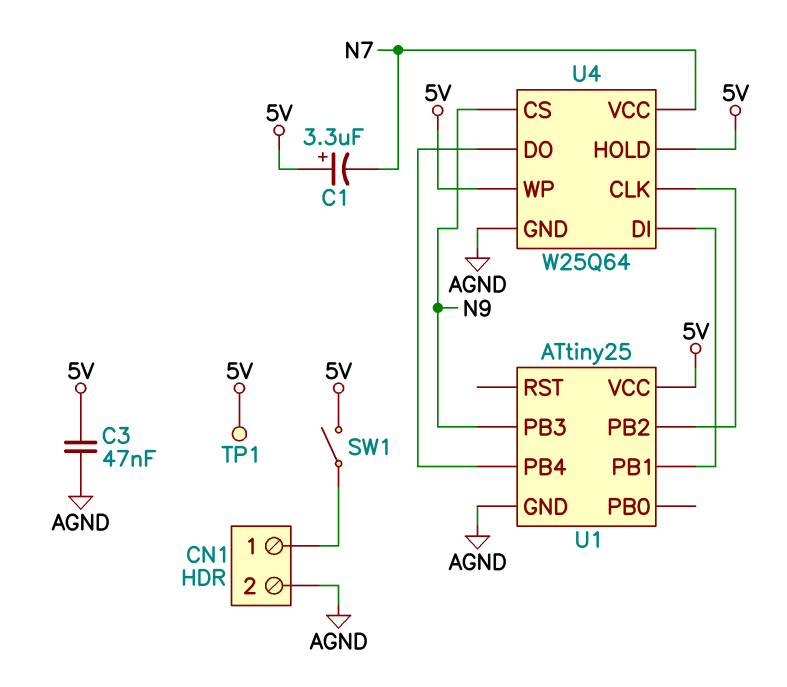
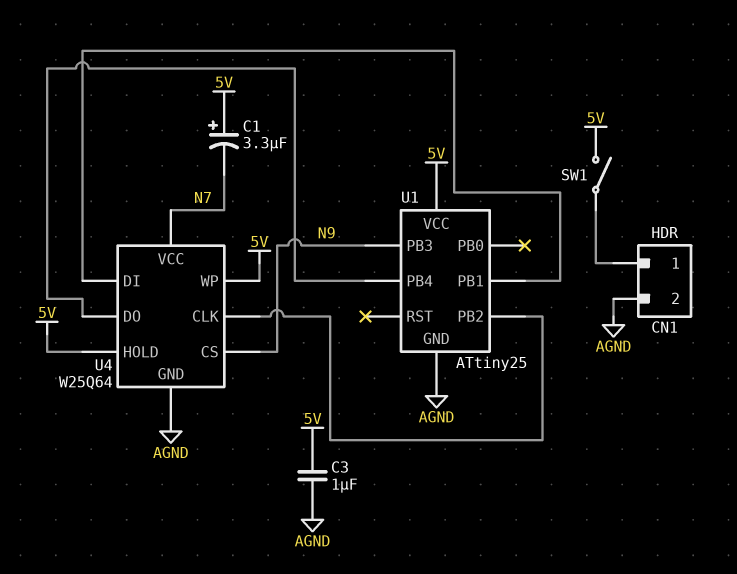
C3: 47nF (5V, AGND) -> 1uF (5V, AGND)
TP1: test point (5V) -> none

